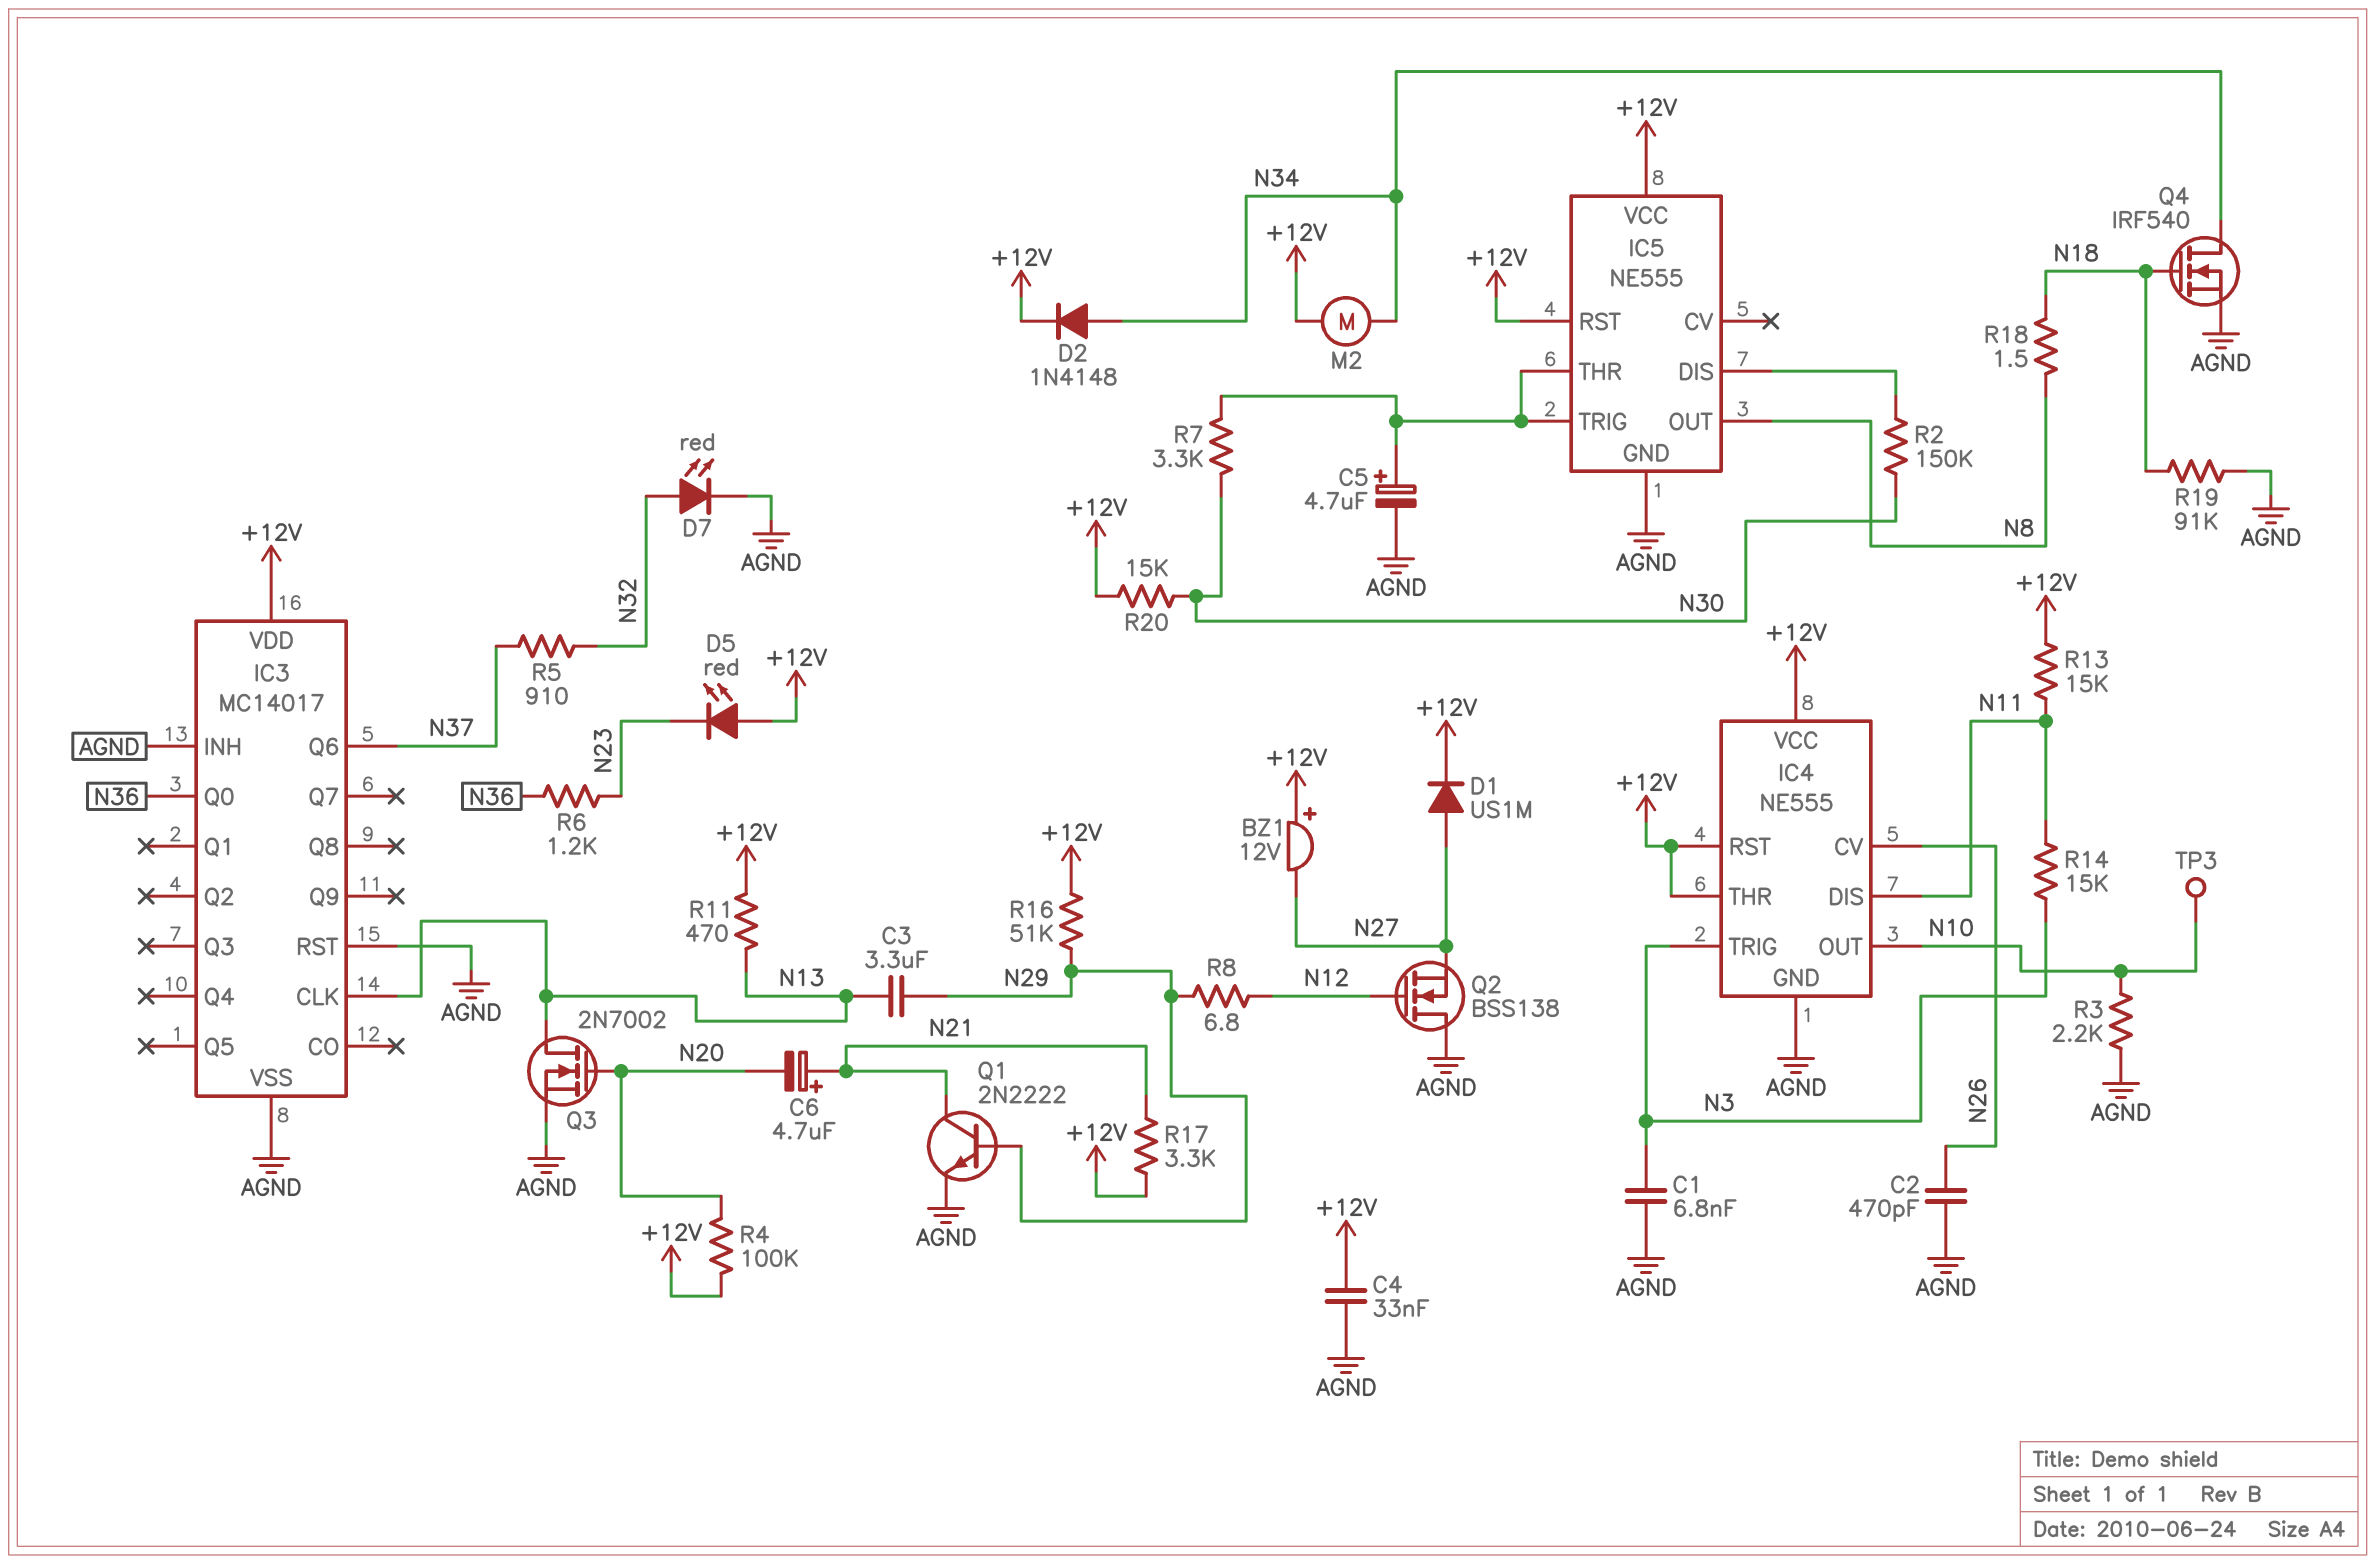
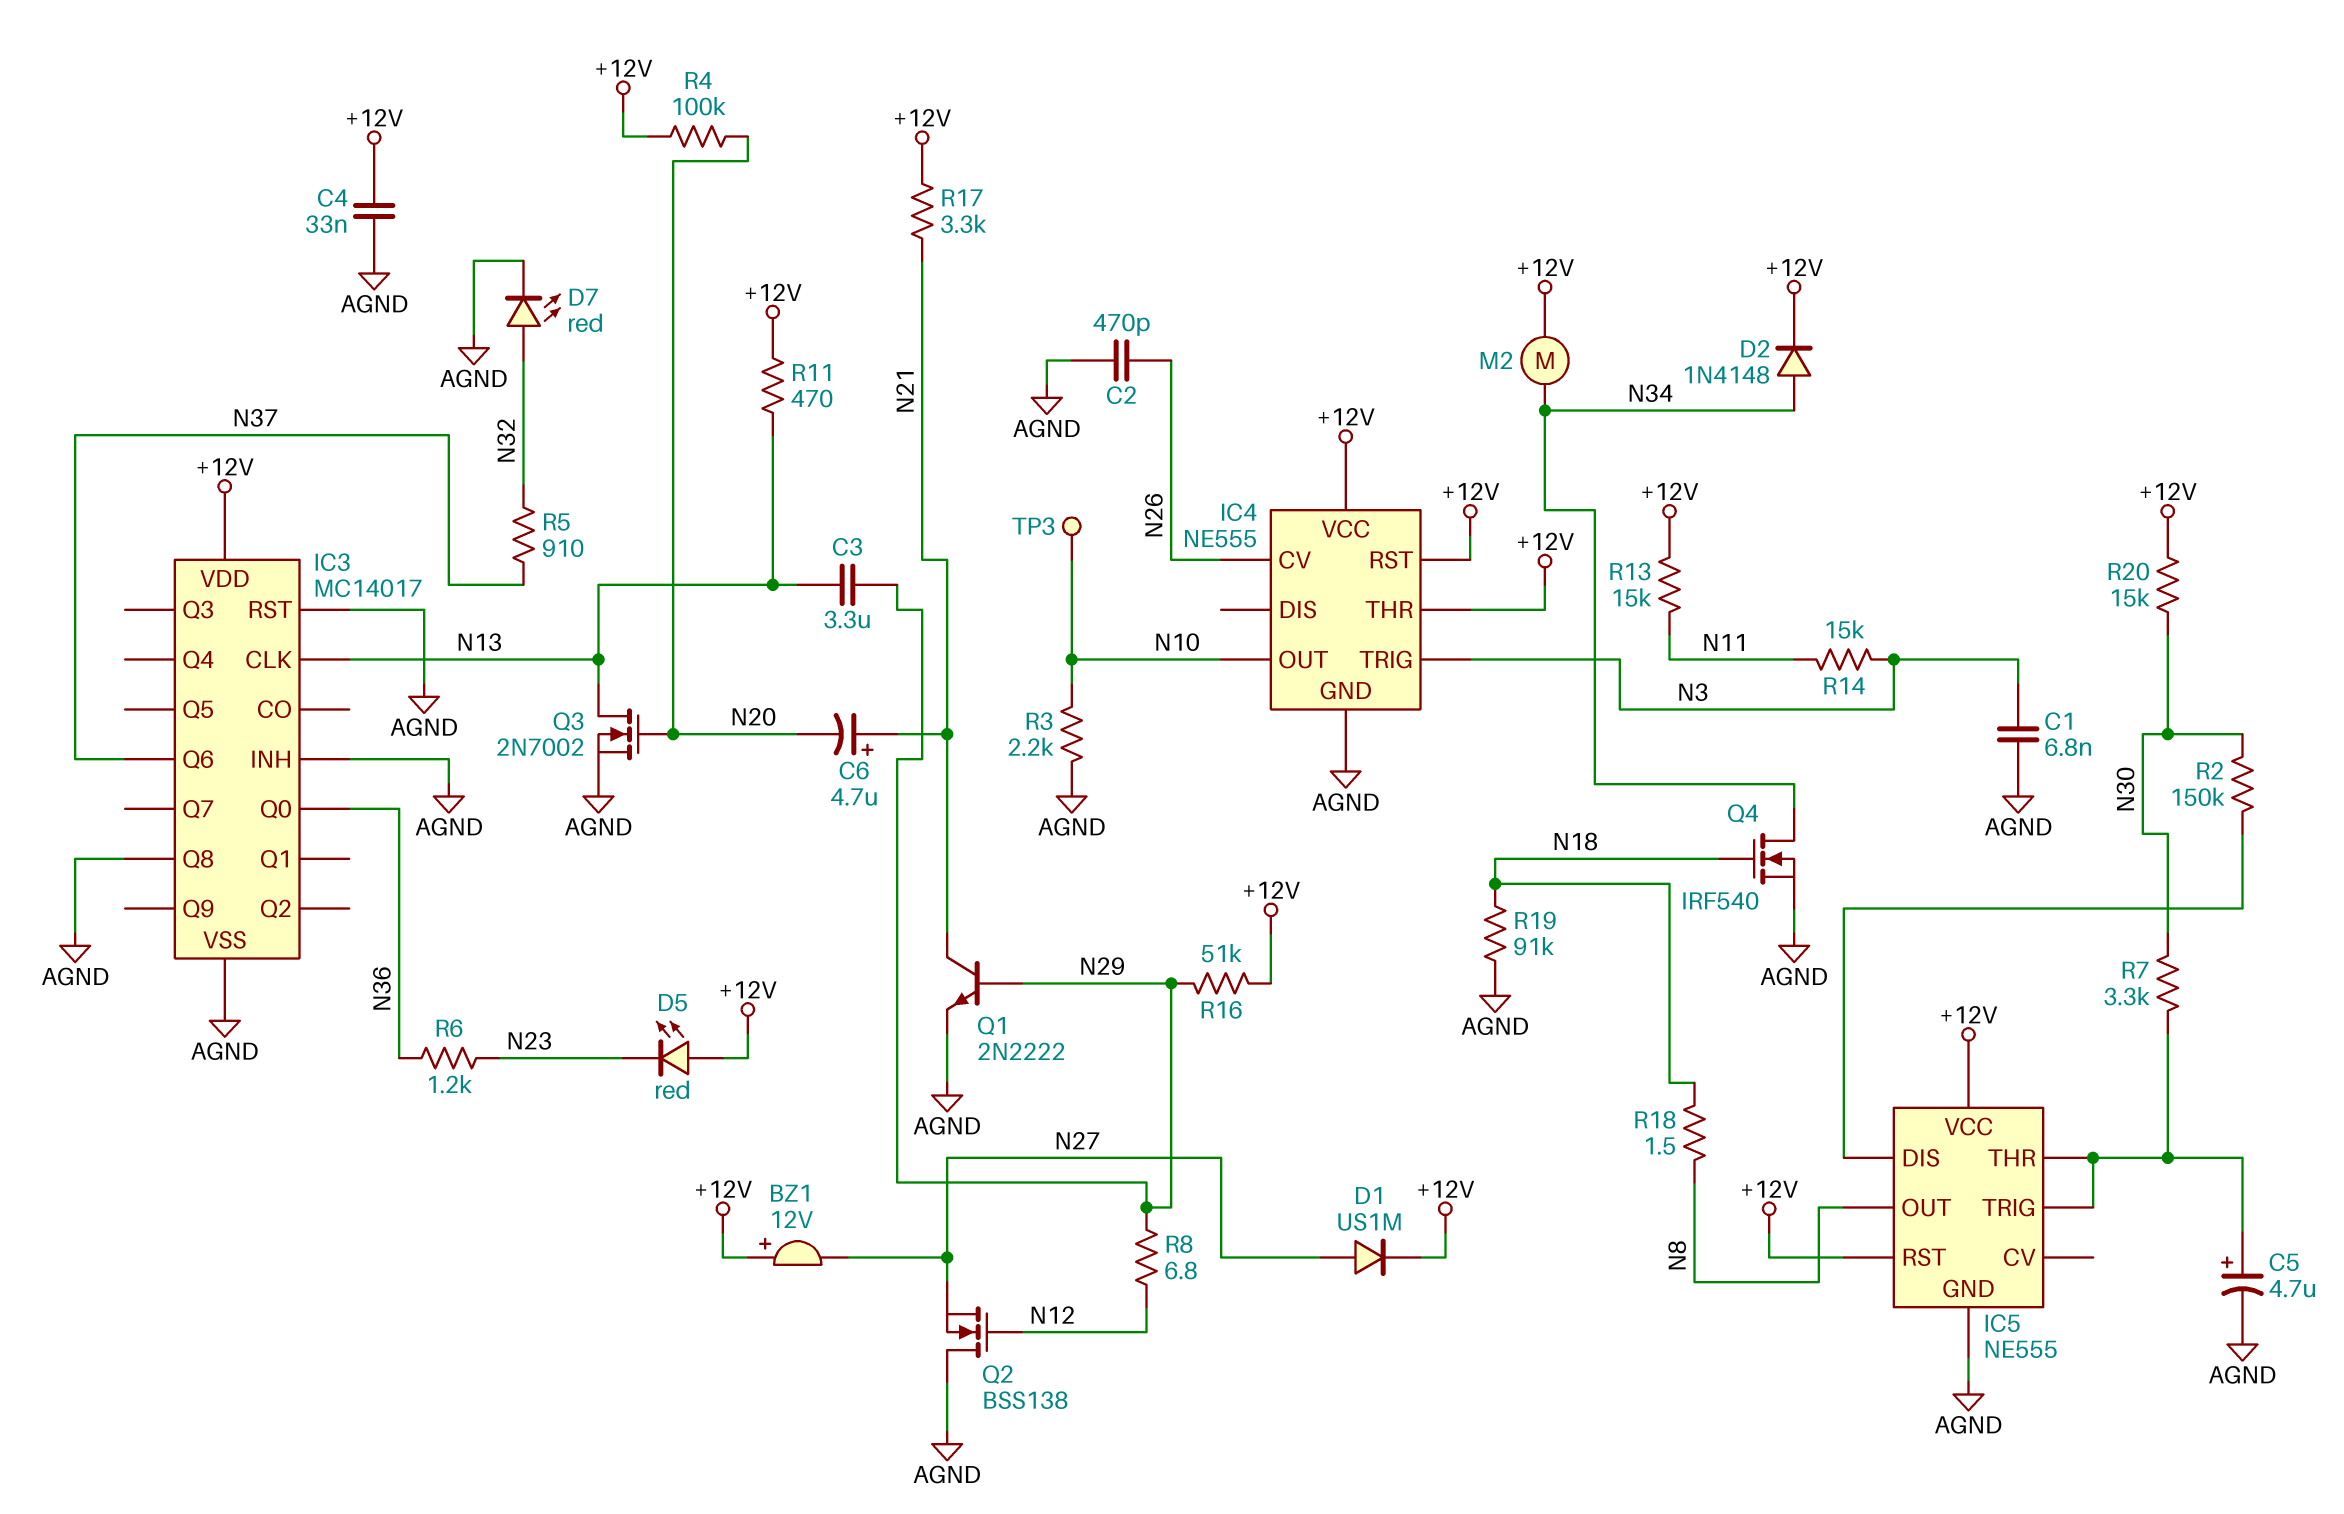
IC3 pin Q8: none -> AGND
IC4 pin DIS: N11 -> none

